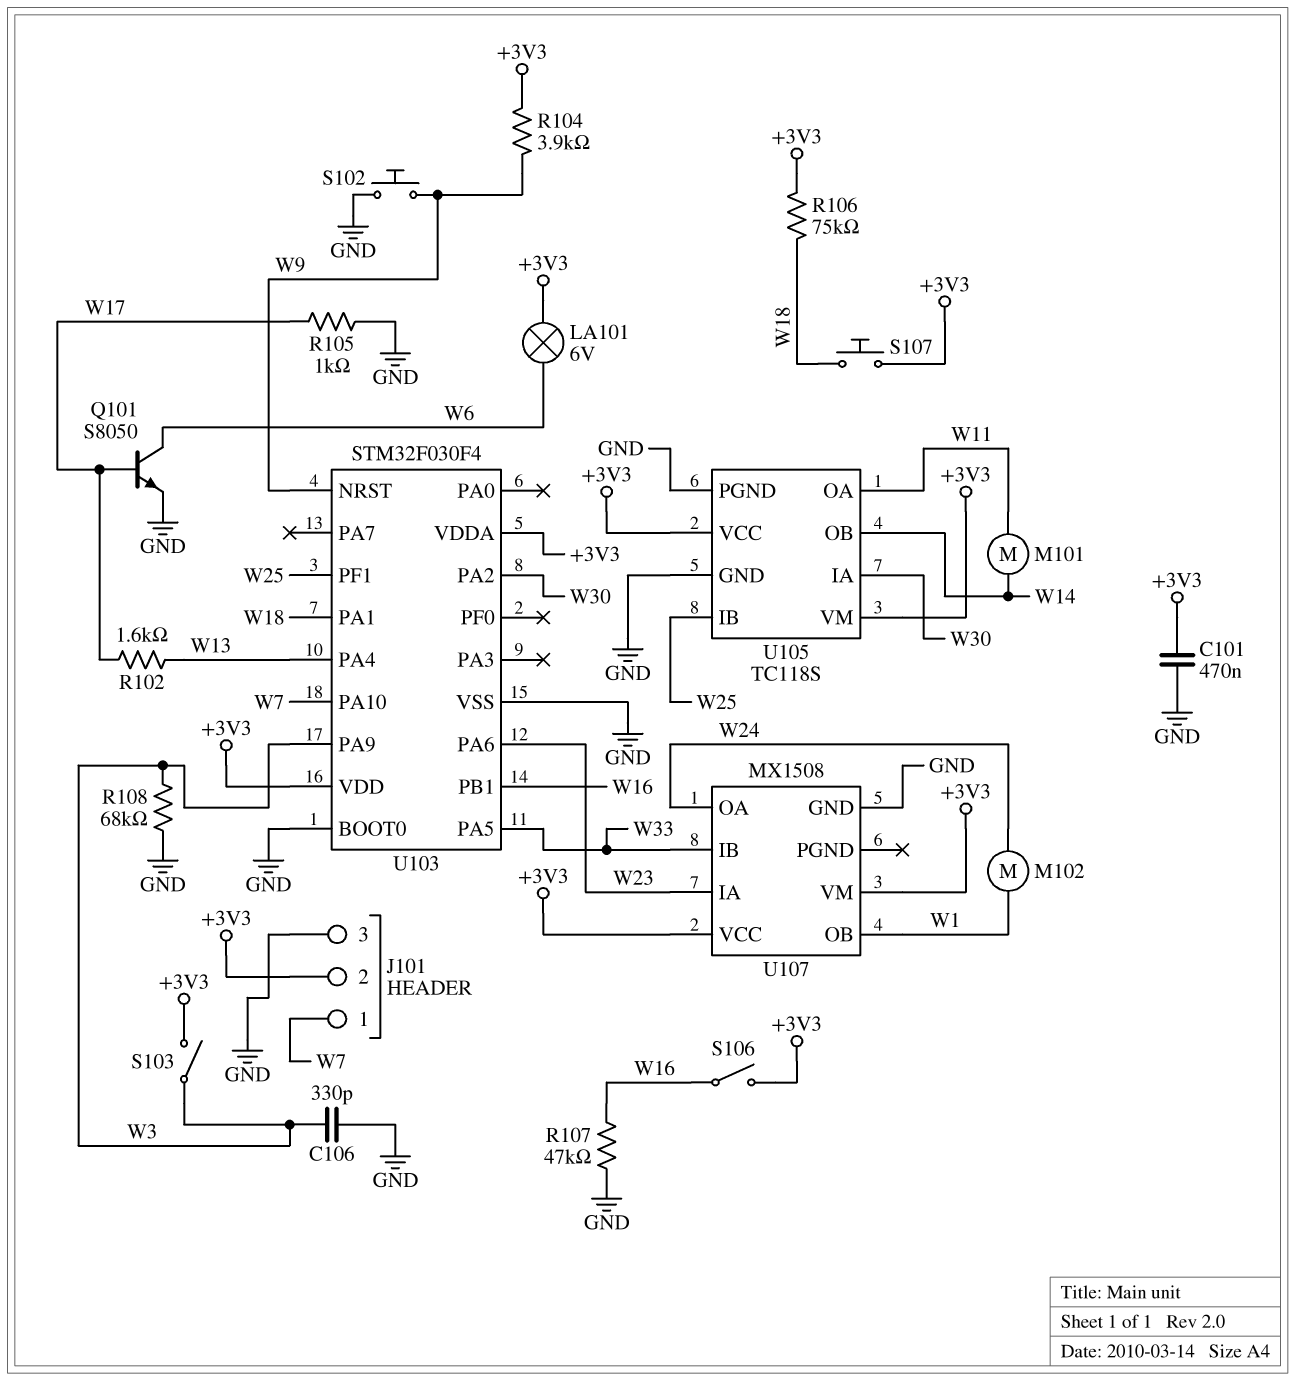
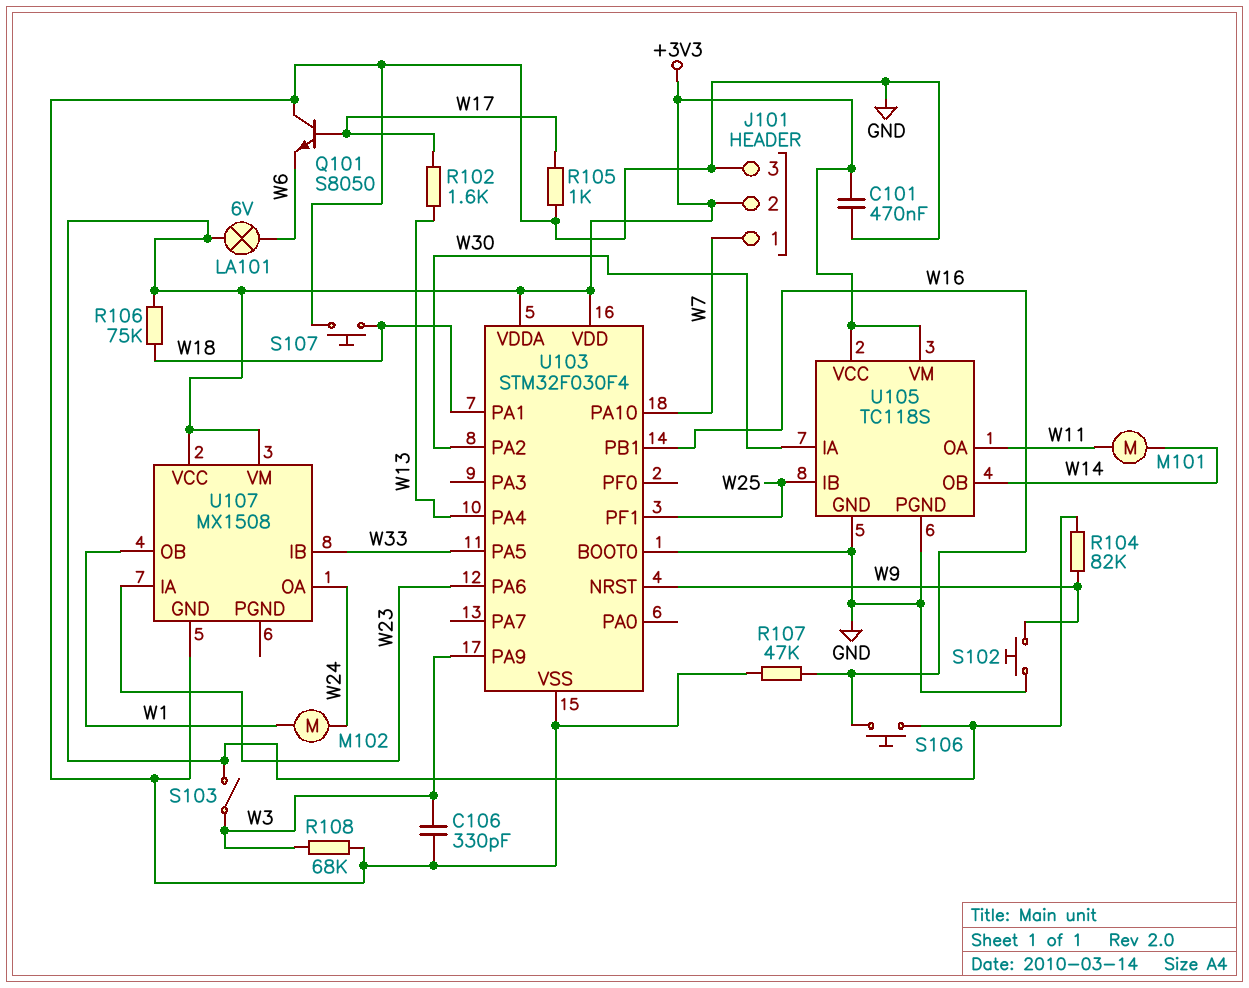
Q101: NPN S8050 (B W17, C W6, E GND) -> NPN S8050 (B W17, C GND, E W6)
R104: 3.9k (+3V3, W9) -> 82k (+3V3, W9)
S106: switch (+3V3, W16) -> button (+3V3, W16)
S107: button (+3V3, W18) -> button (GND, W18)

